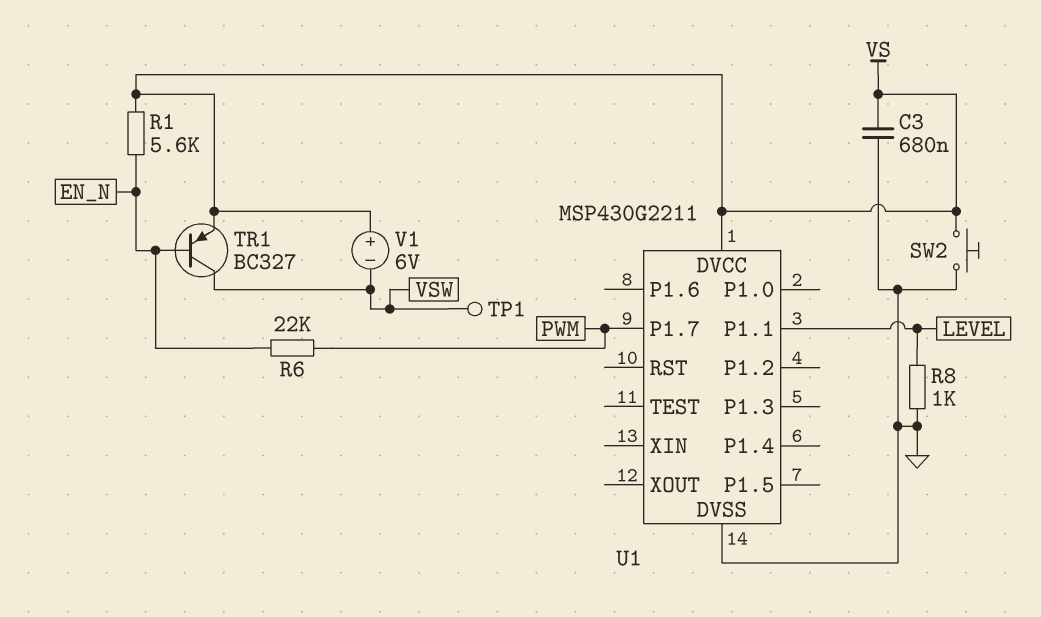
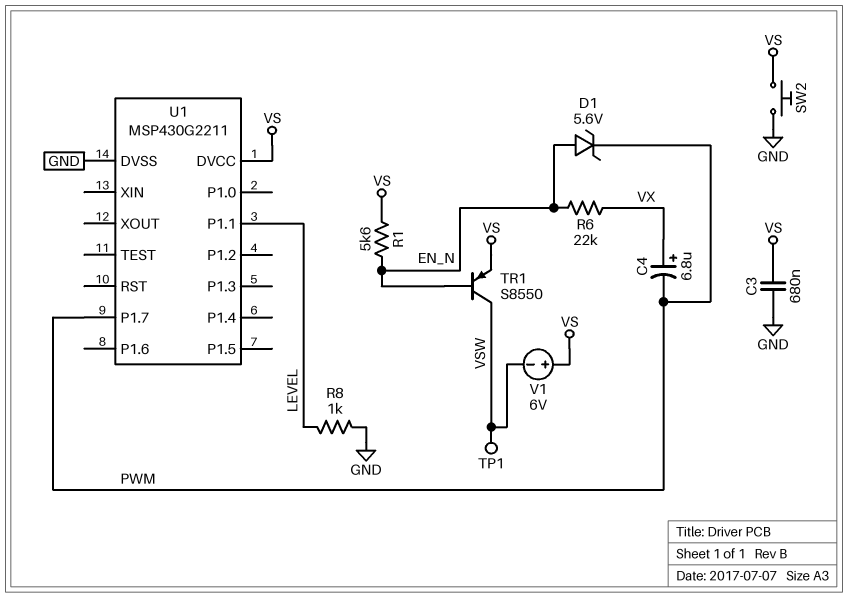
C4: none -> 6.8uF (plus VX, minus PWM)
D1: none -> zener 5.6V (A EN_N, K PWM)
R6: 22k (EN_N, PWM) -> 22k (EN_N, VX)
TR1: PNP BC327 (B EN_N, C VSW, E VS) -> PNP S8550 (B EN_N, C VSW, E VS)

